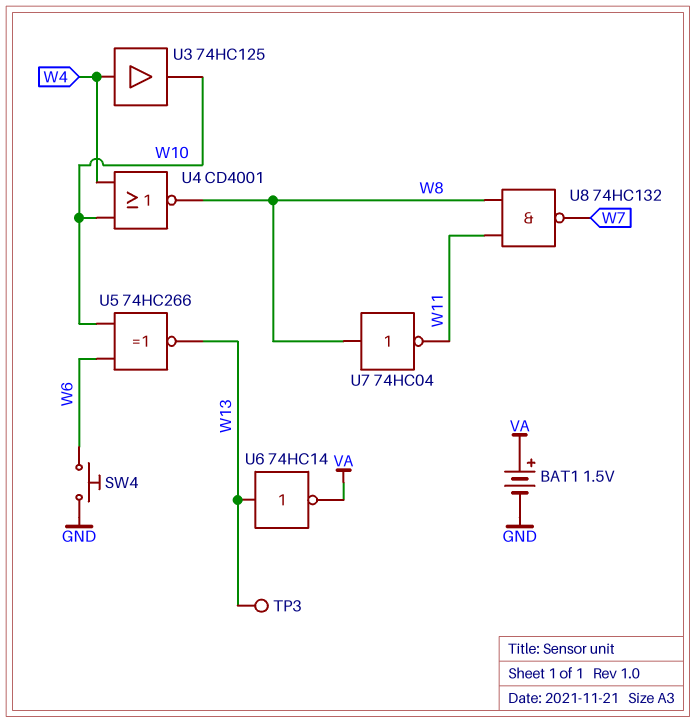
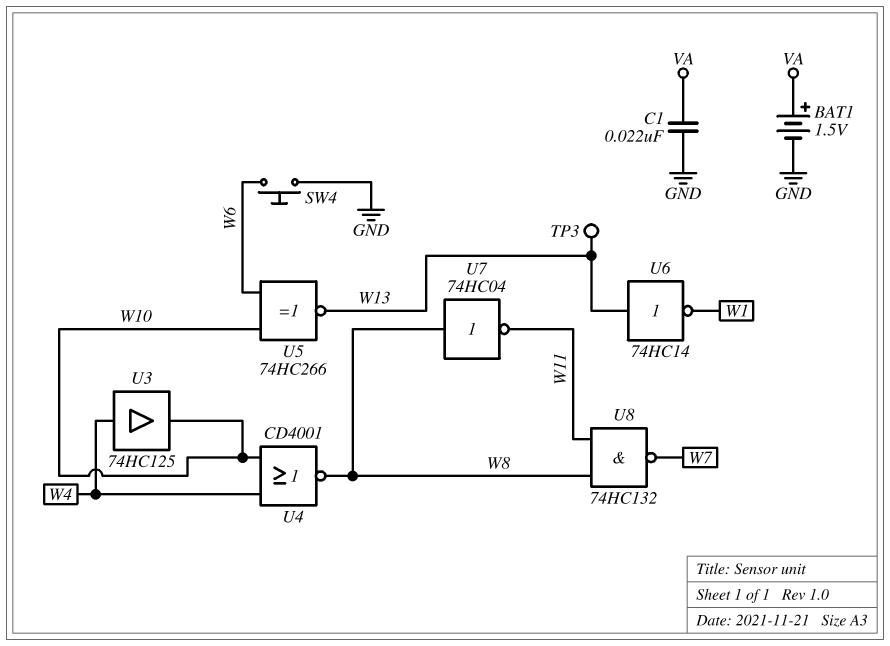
C1: none -> 22nF (GND, VA)
U6: NOT 74HC14 (in W13, out VA) -> NOT 74HC14 (in W13, out W1)

